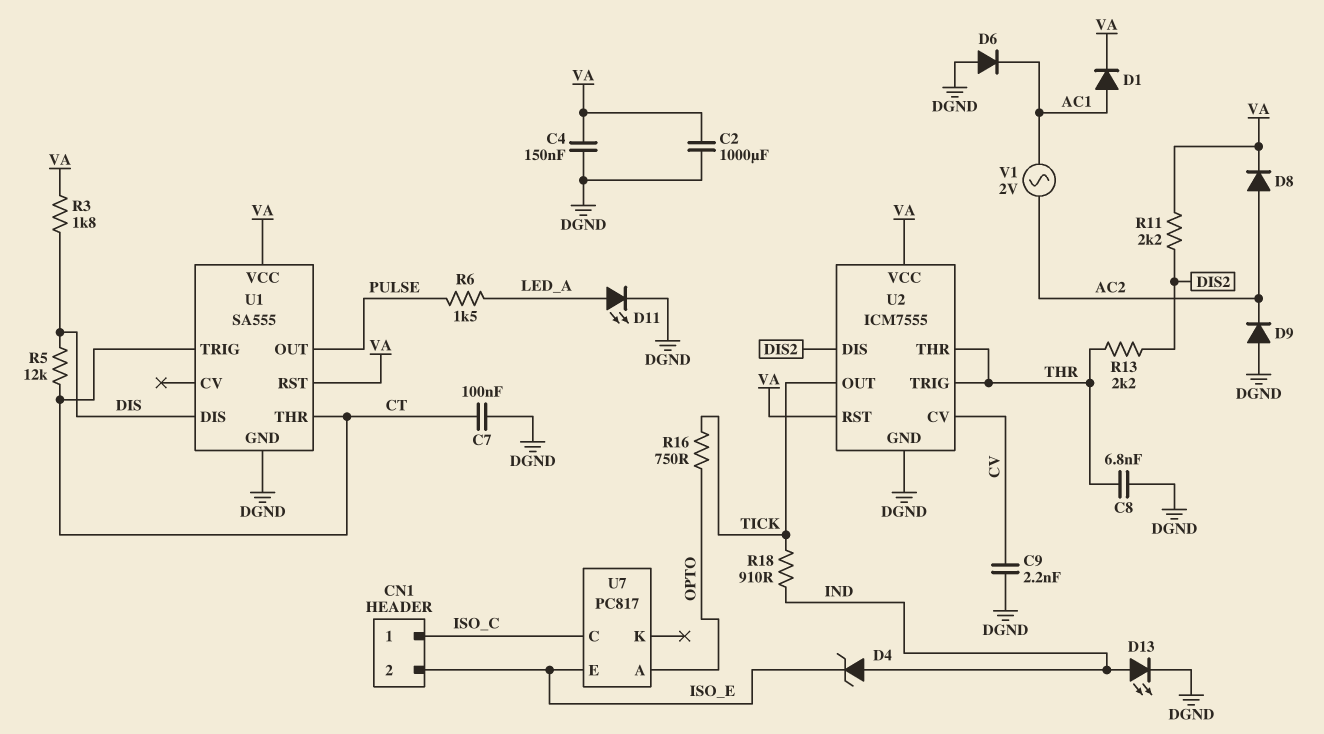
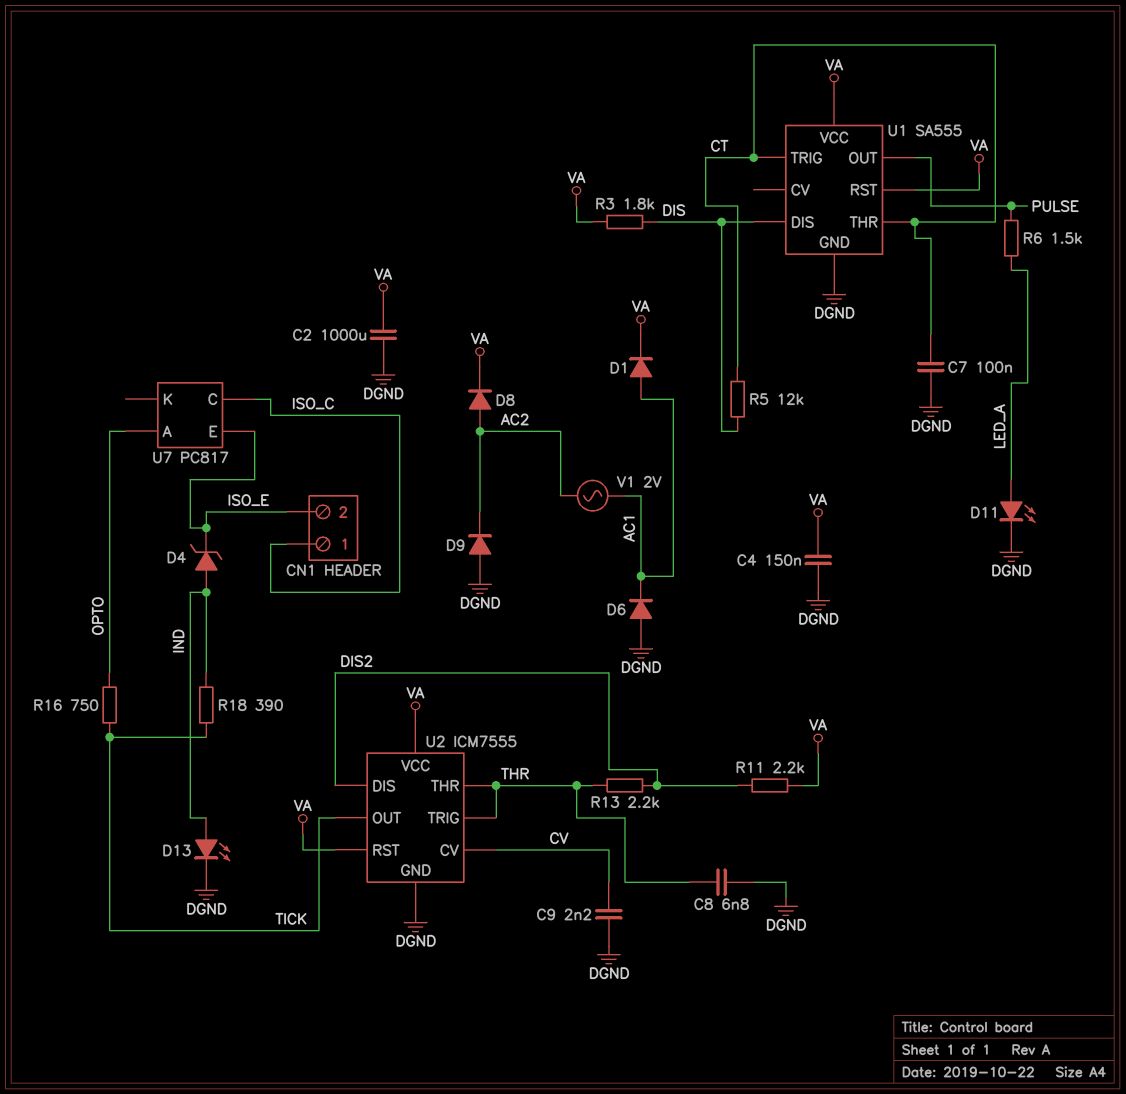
R18: 910 (IND, TICK) -> 390 (IND, TICK)

